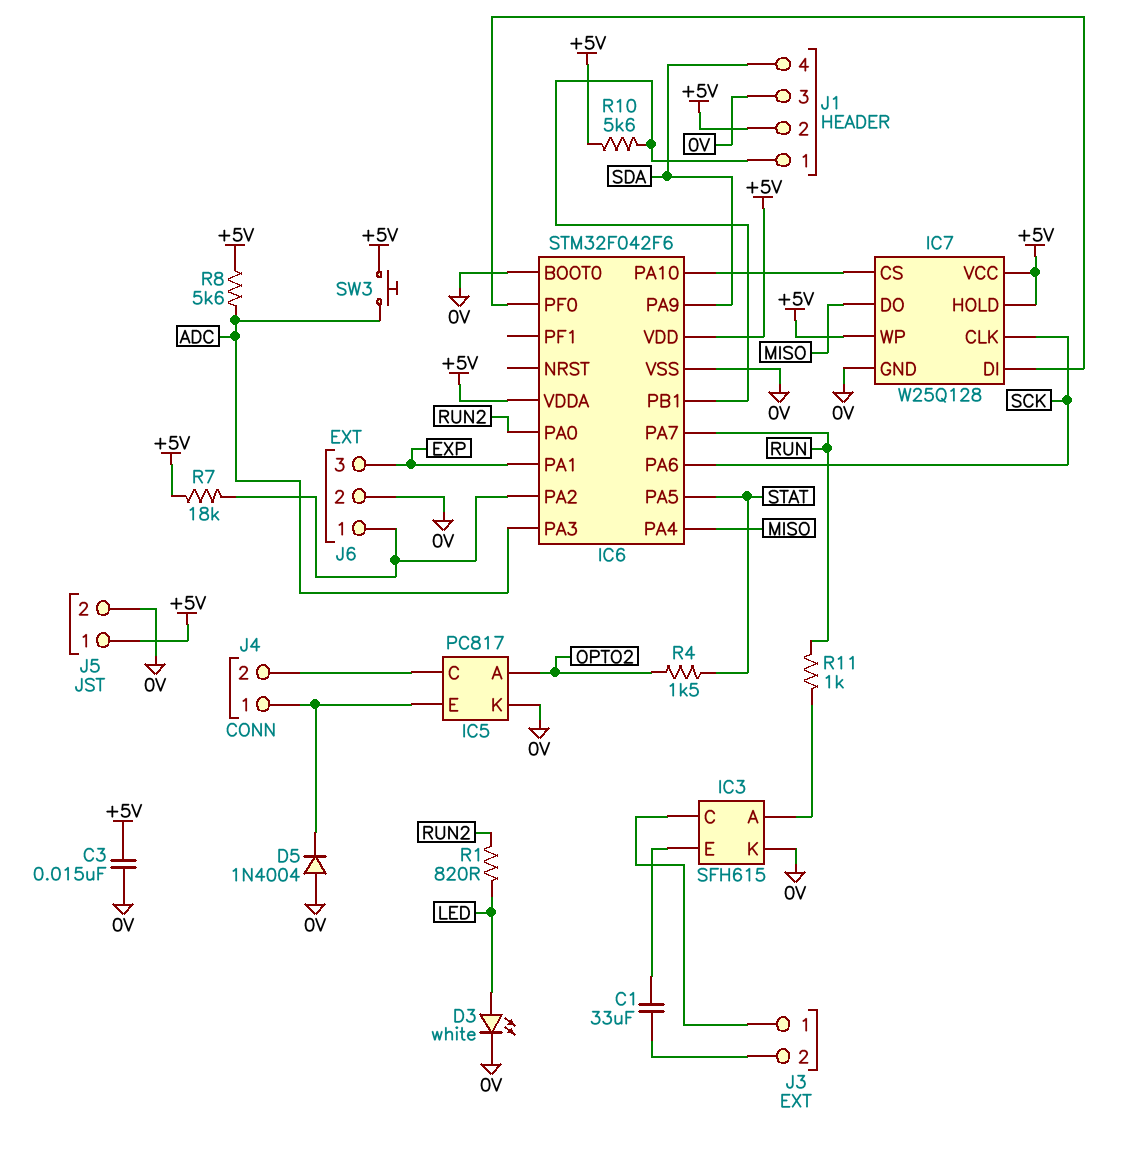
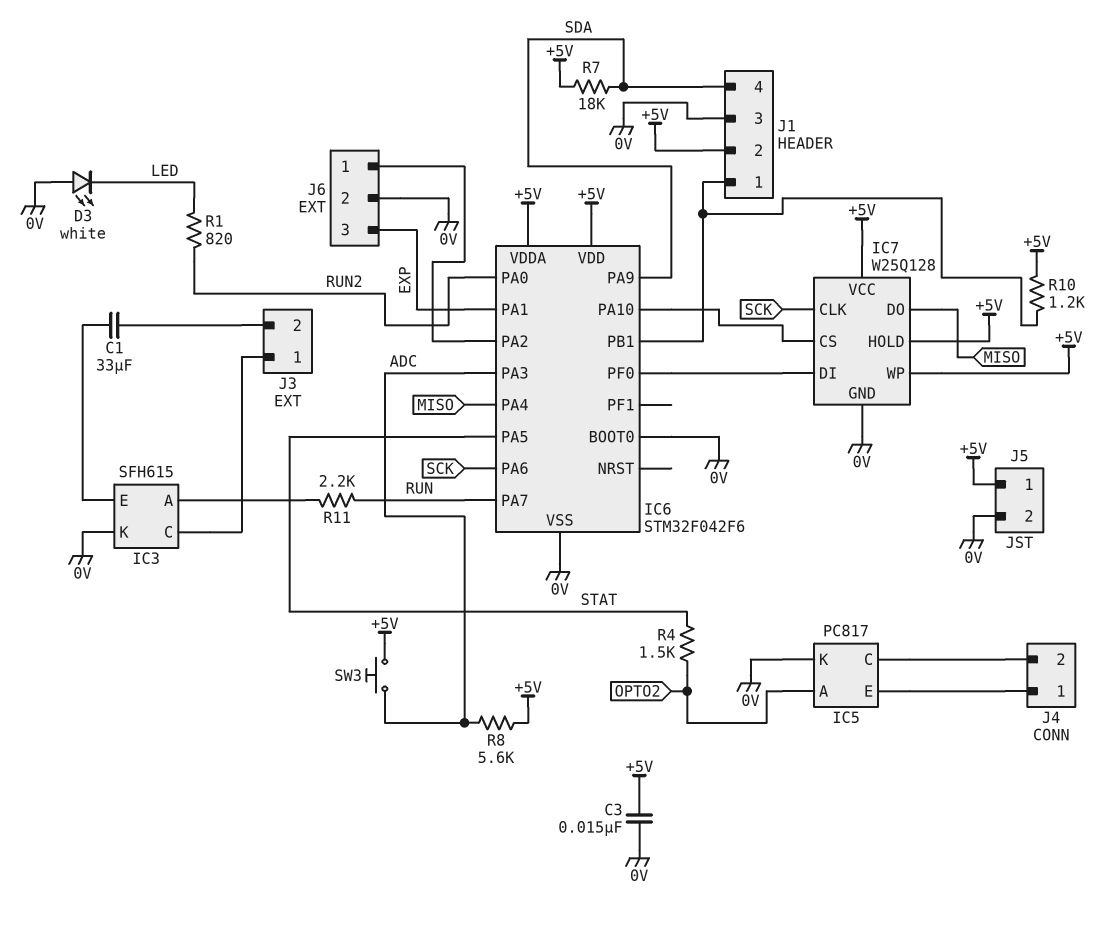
D3: LED white (A LED, K 0V) -> LED white (A 0V, K LED)
D5: diode 1N4004 (A 0V, K IC5/E) -> none
R7: 18k (+5V, IC6/PA2) -> 18k (+5V, SDA)
R10: 5.6k (+5V, IC6/PB1) -> 1.2k (+5V, IC6/PB1)
R11: 1k (IC3/A, RUN) -> 2.2k (IC3/A, RUN)

